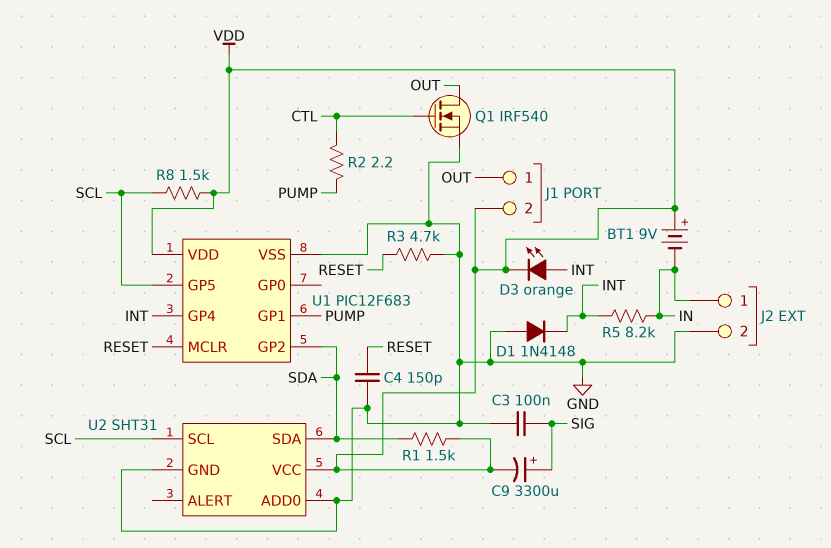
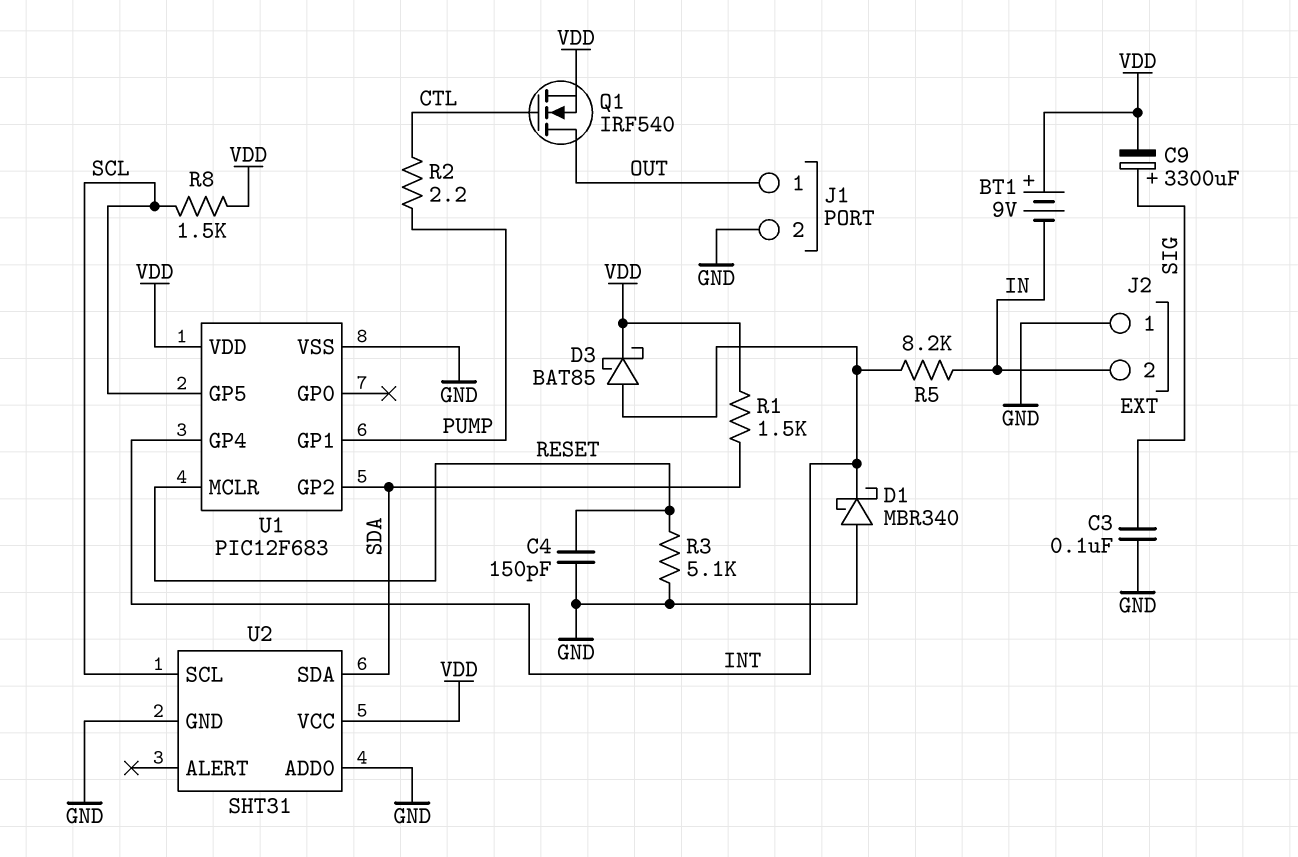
D1: diode 1N4148 (A GND, K INT) -> schottky MBR340 (A GND, K INT)
D3: LED orange (A INT, K VDD) -> schottky BAT85 (A INT, K VDD)
J1 pin 2: VDD -> GND
J2 pin 1: IN -> GND
J2 pin 2: GND -> IN
Q1: NMOS IRF540 (G CTL, D OUT, S GND) -> NMOS IRF540 (G CTL, D OUT, S VDD)
R3: 4.7k (GND, RESET) -> 5.1k (GND, RESET)

